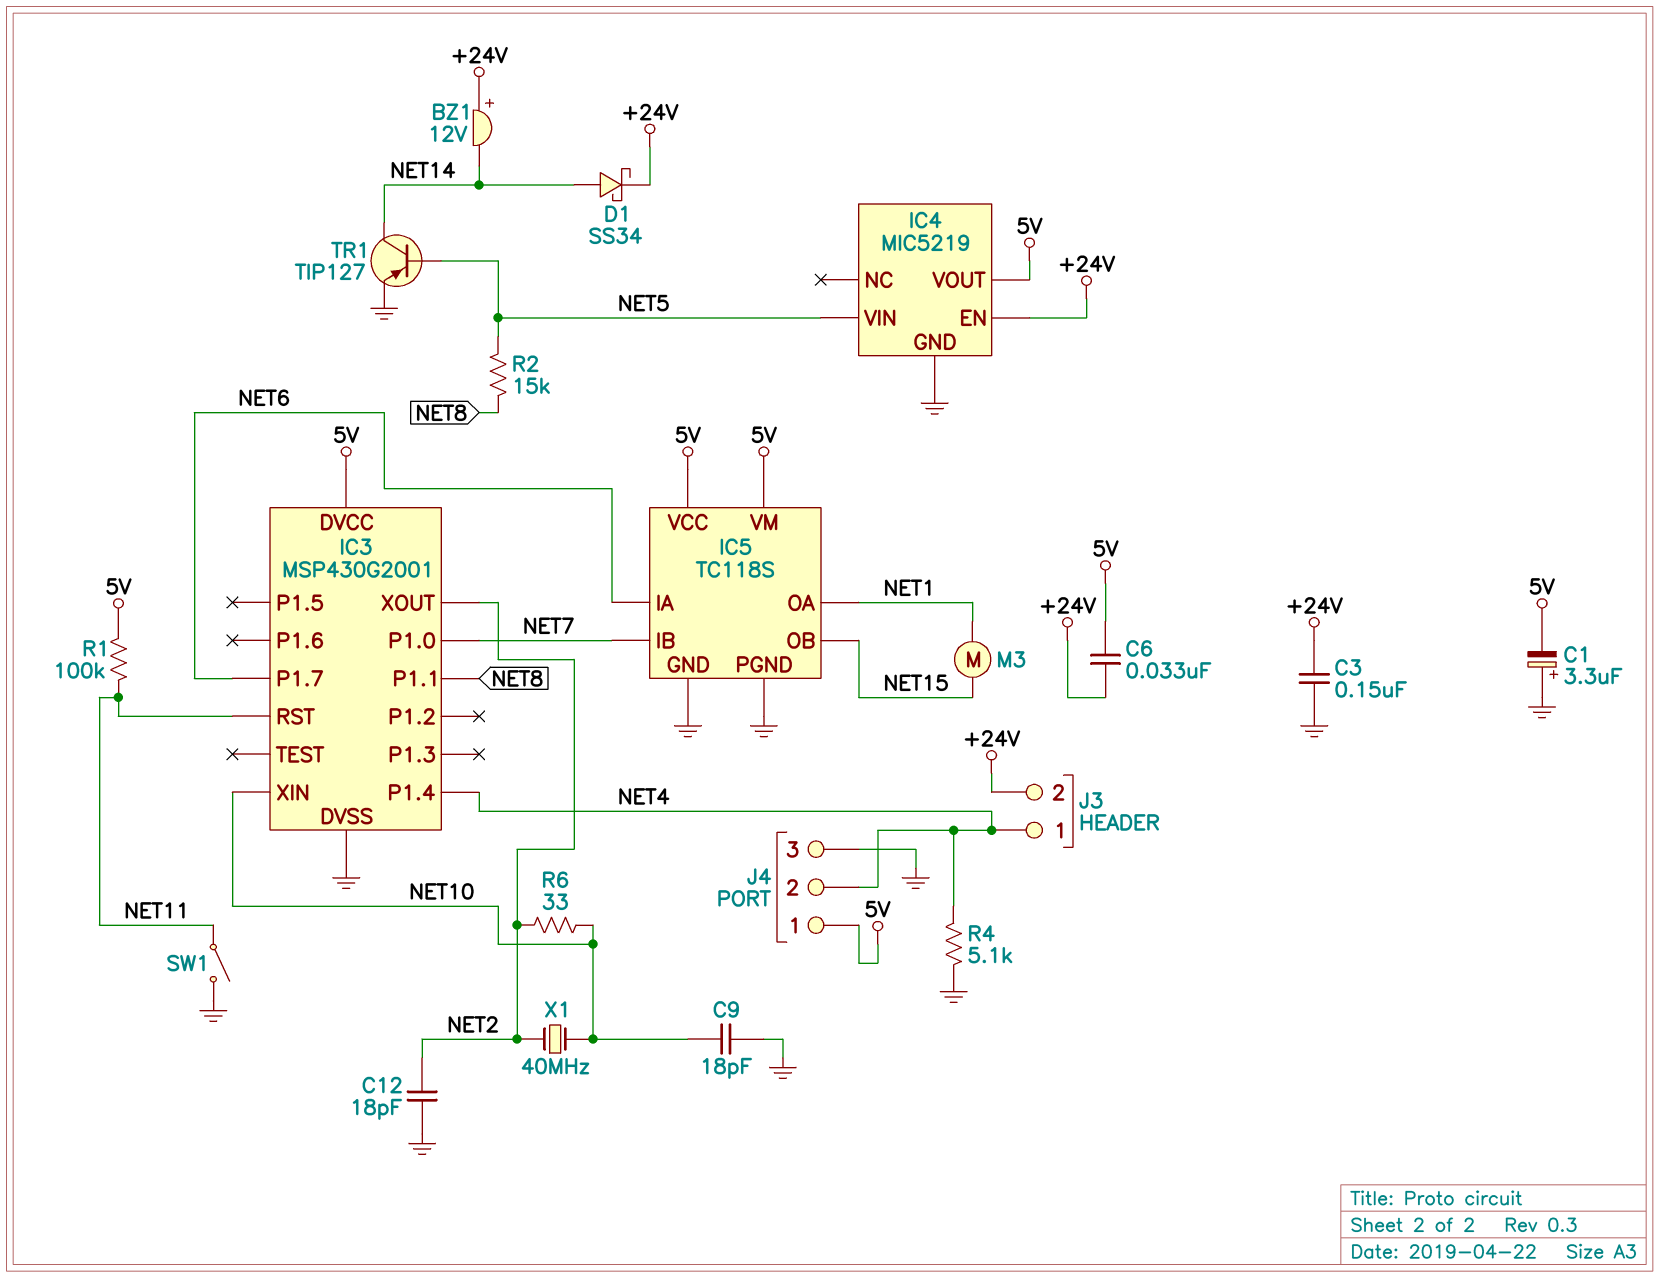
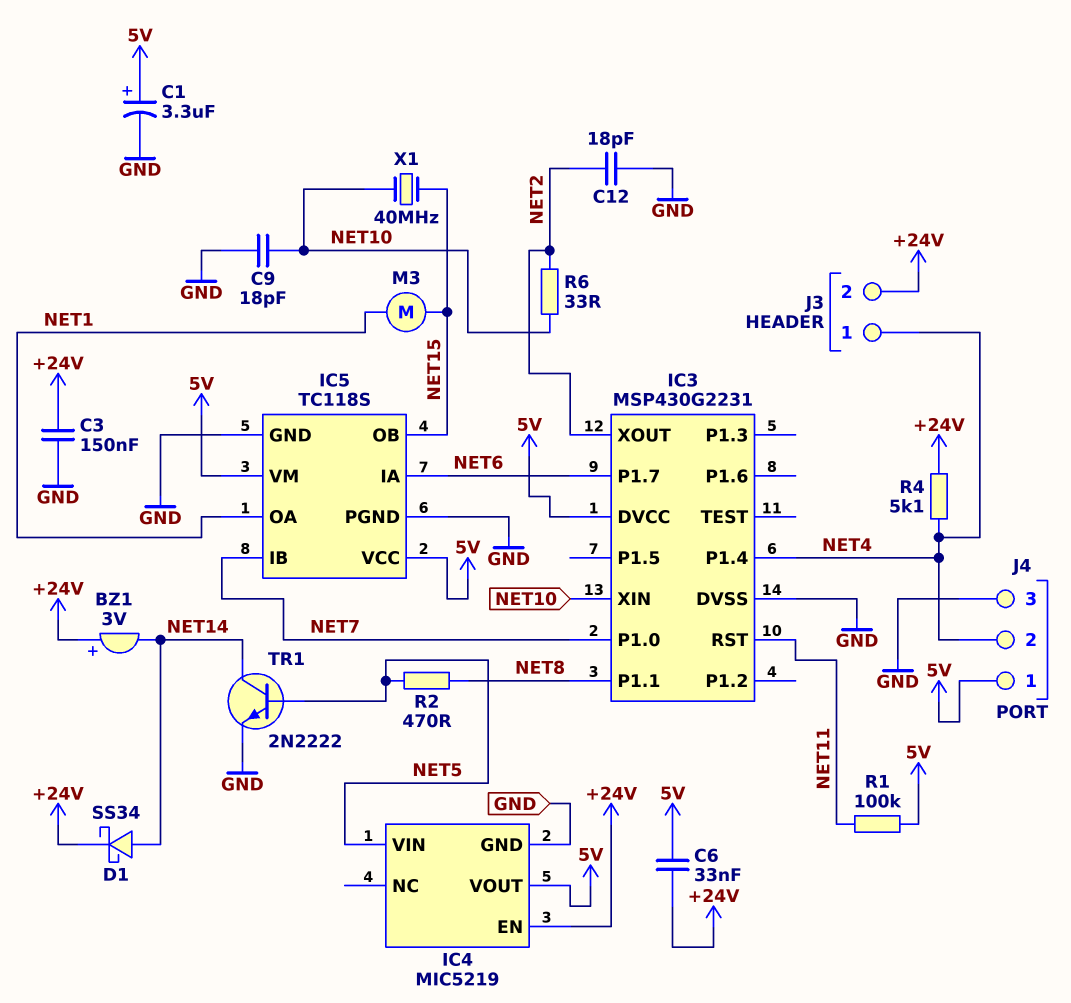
BZ1: buzzer 12V (plus +24V, minus NET14) -> buzzer 3V (plus +24V, minus NET14)
C1: 3.3uF (plus GND, minus 5V) -> 3.3uF (plus 5V, minus GND)
IC3: MSP430G2001 -> MSP430G2231
R2: 15k (NET5, NET8) -> 470 (NET5, NET8)
R4: 5.1k (GND, NET4) -> 5.1k (+24V, NET4)
SW1: switch (GND, NET11) -> none
TR1: PNP TIP127 (B NET5, C NET14, E GND) -> NPN 2N2222 (B NET5, C NET14, E GND)
X1: 40MHz (NET2, NET10) -> 40MHz (NET10, NET15)

